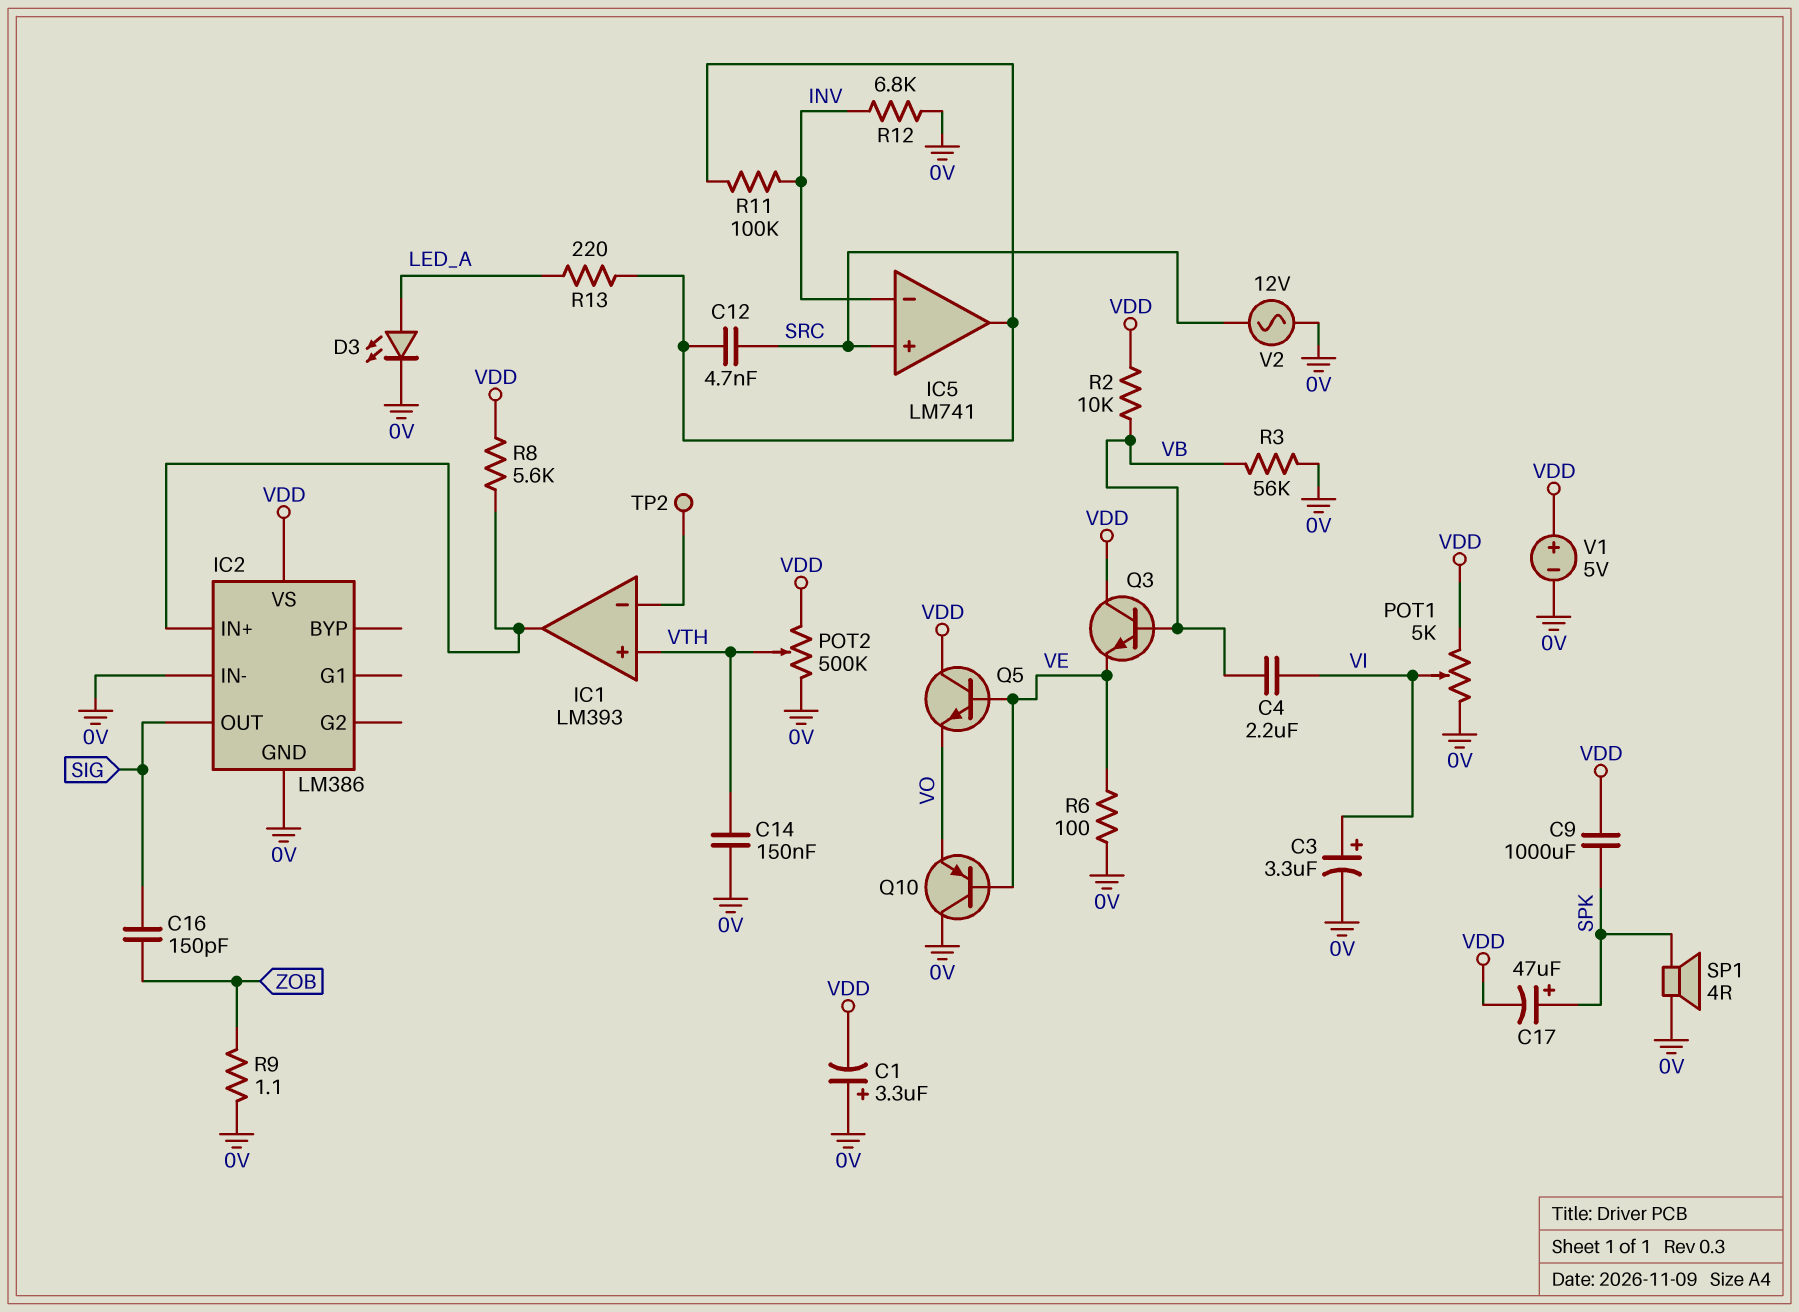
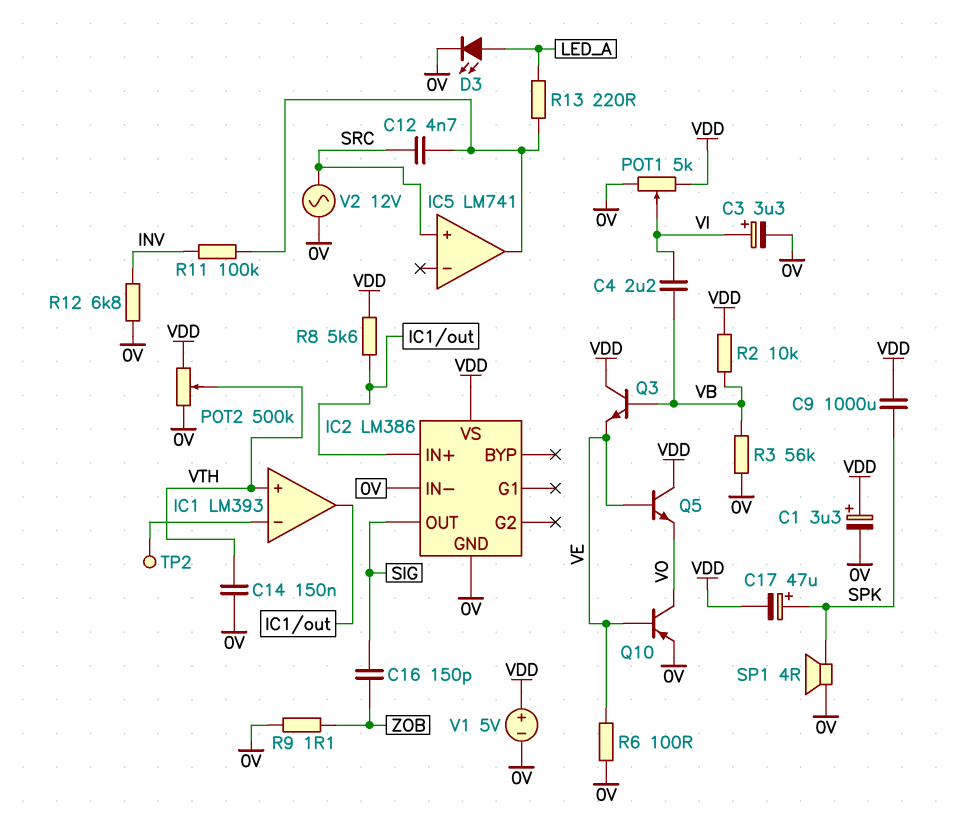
C1: 3.3uF (plus 0V, minus VDD) -> 3.3uF (plus VDD, minus 0V)
IC5 pin in-: INV -> none
Q10: PNP (B VE, C 0V, E VO) -> PNP (B VE, C VO, E 0V)

